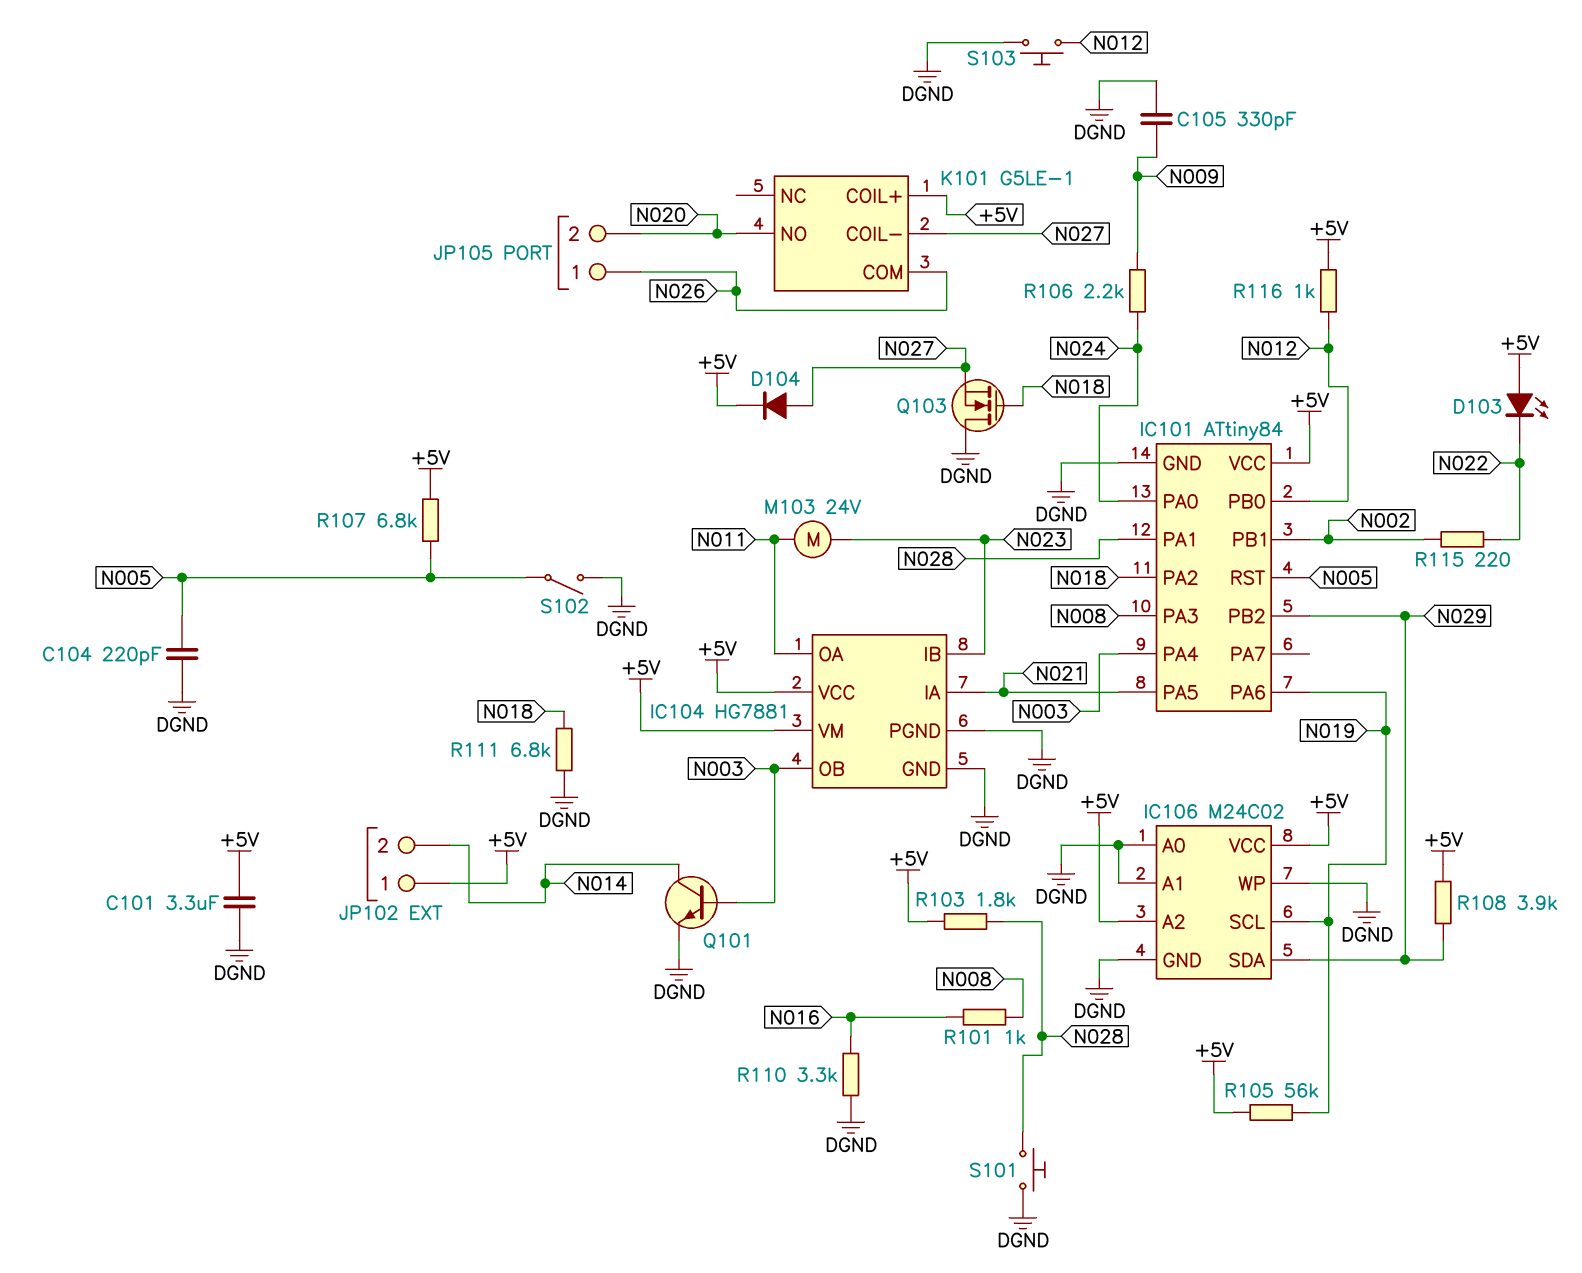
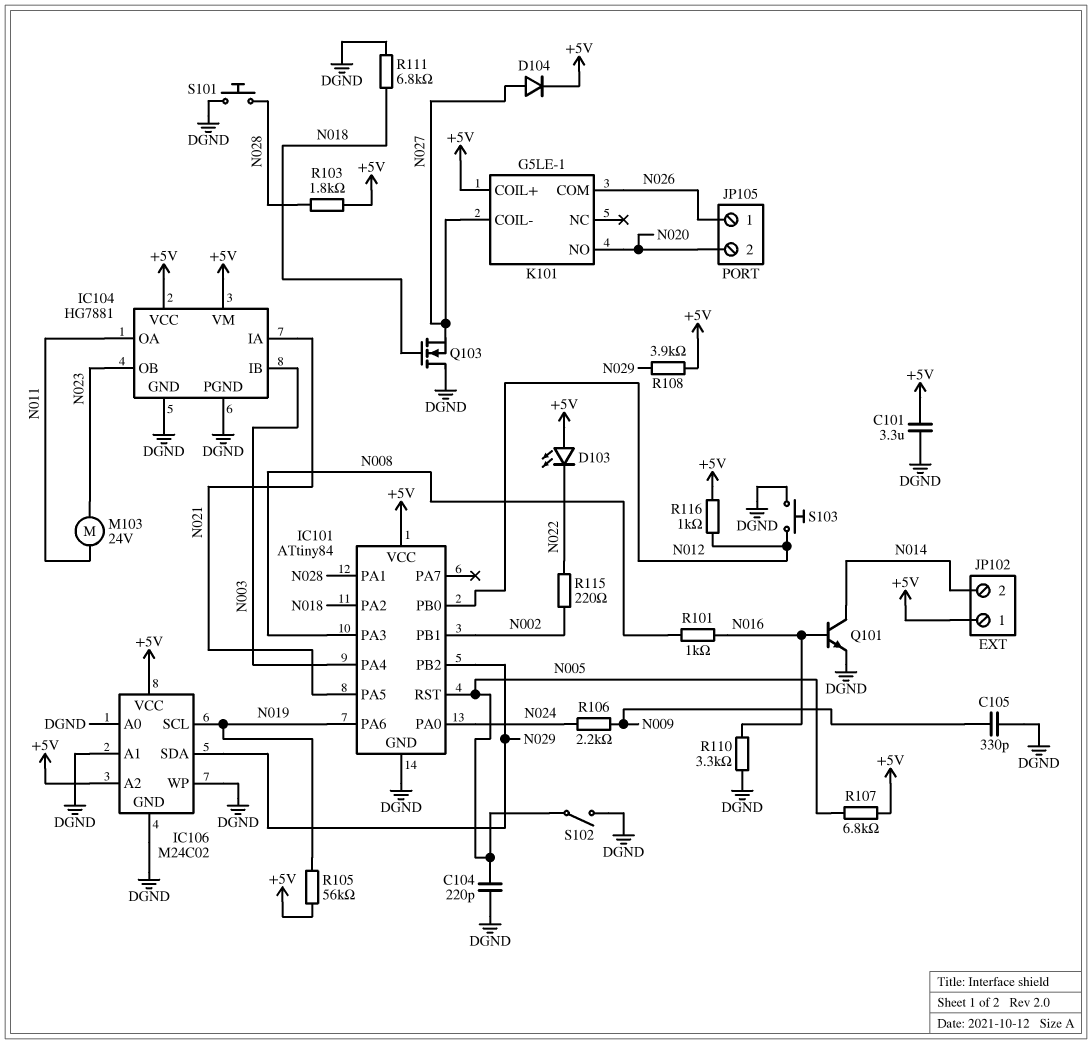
IC104 pin IB: N023 -> N003
IC104 pin OB: N003 -> N023
Q101: NPN (B N003, C N014, E DGND) -> NPN (B N016, C N014, E DGND)

